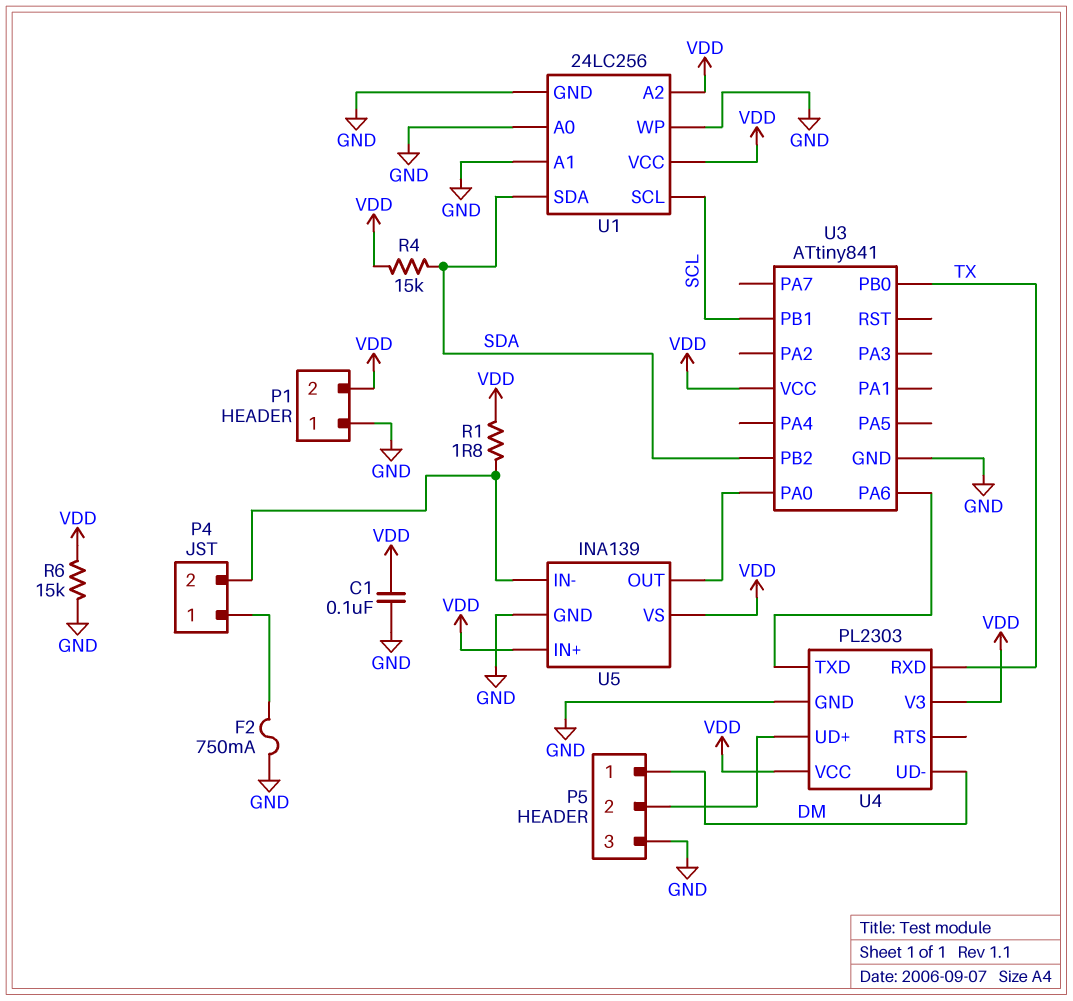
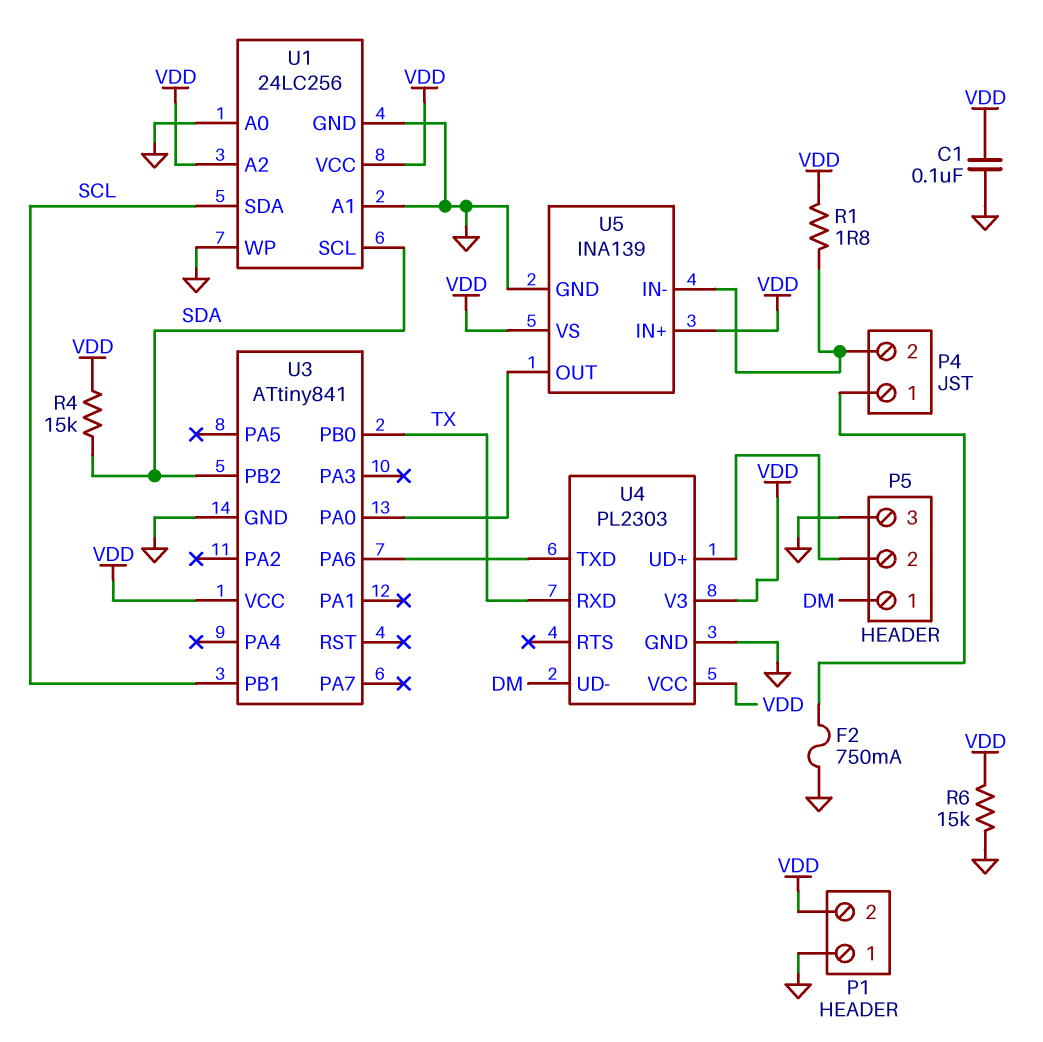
U1 pin SCL: SCL -> SDA
U1 pin SDA: SDA -> SCL

